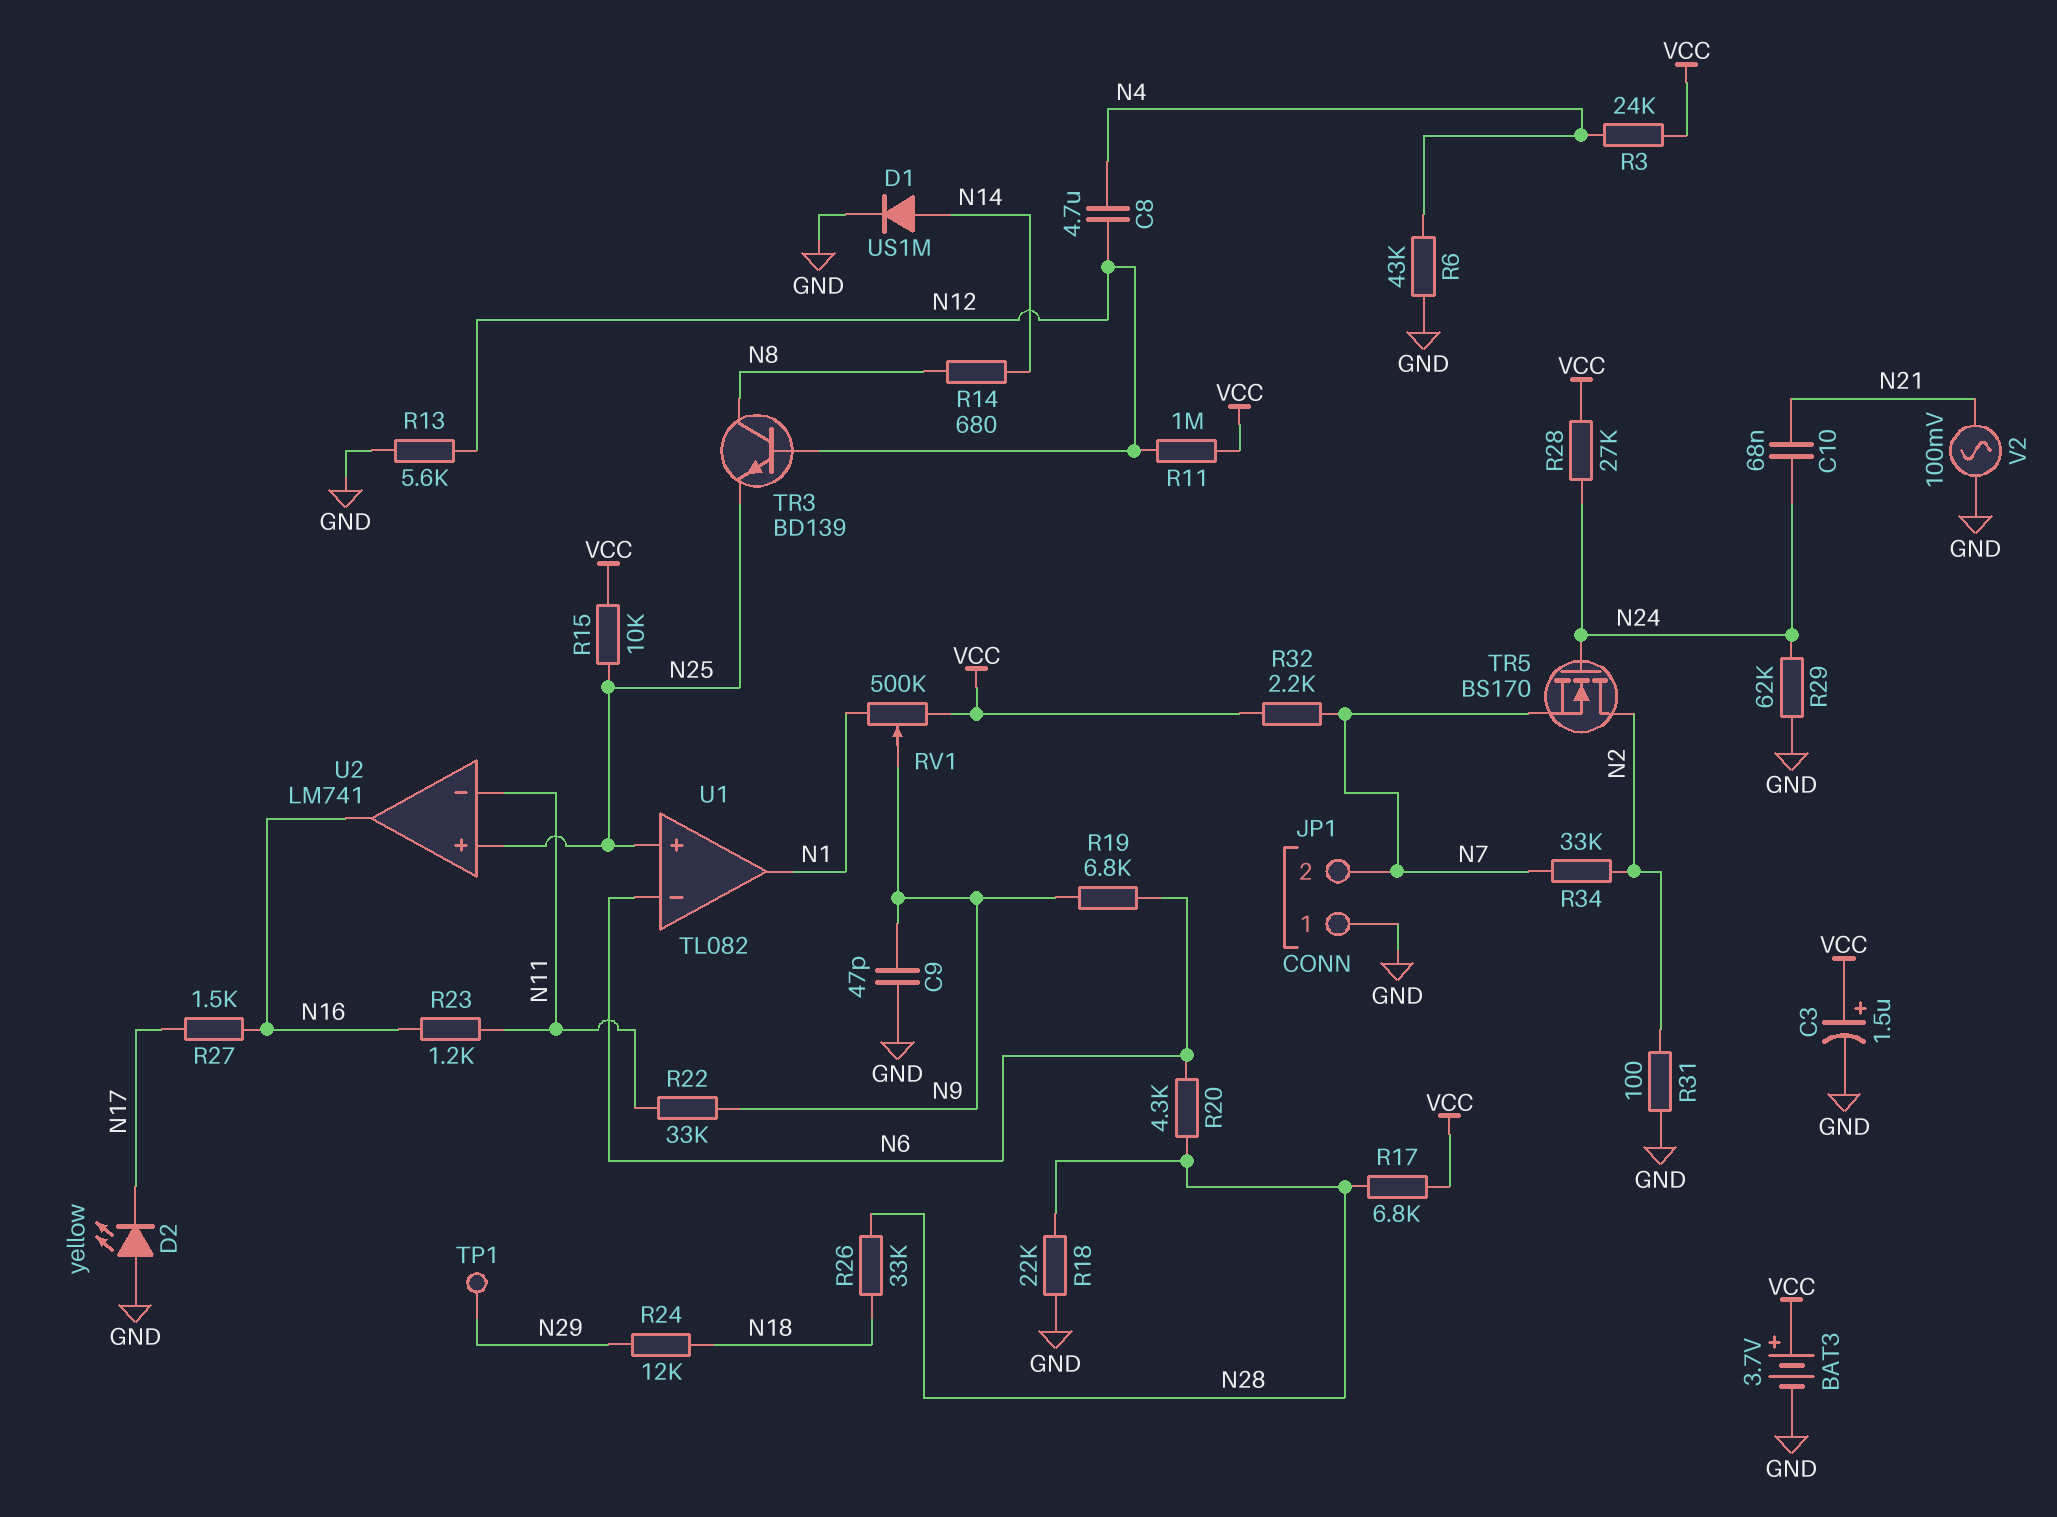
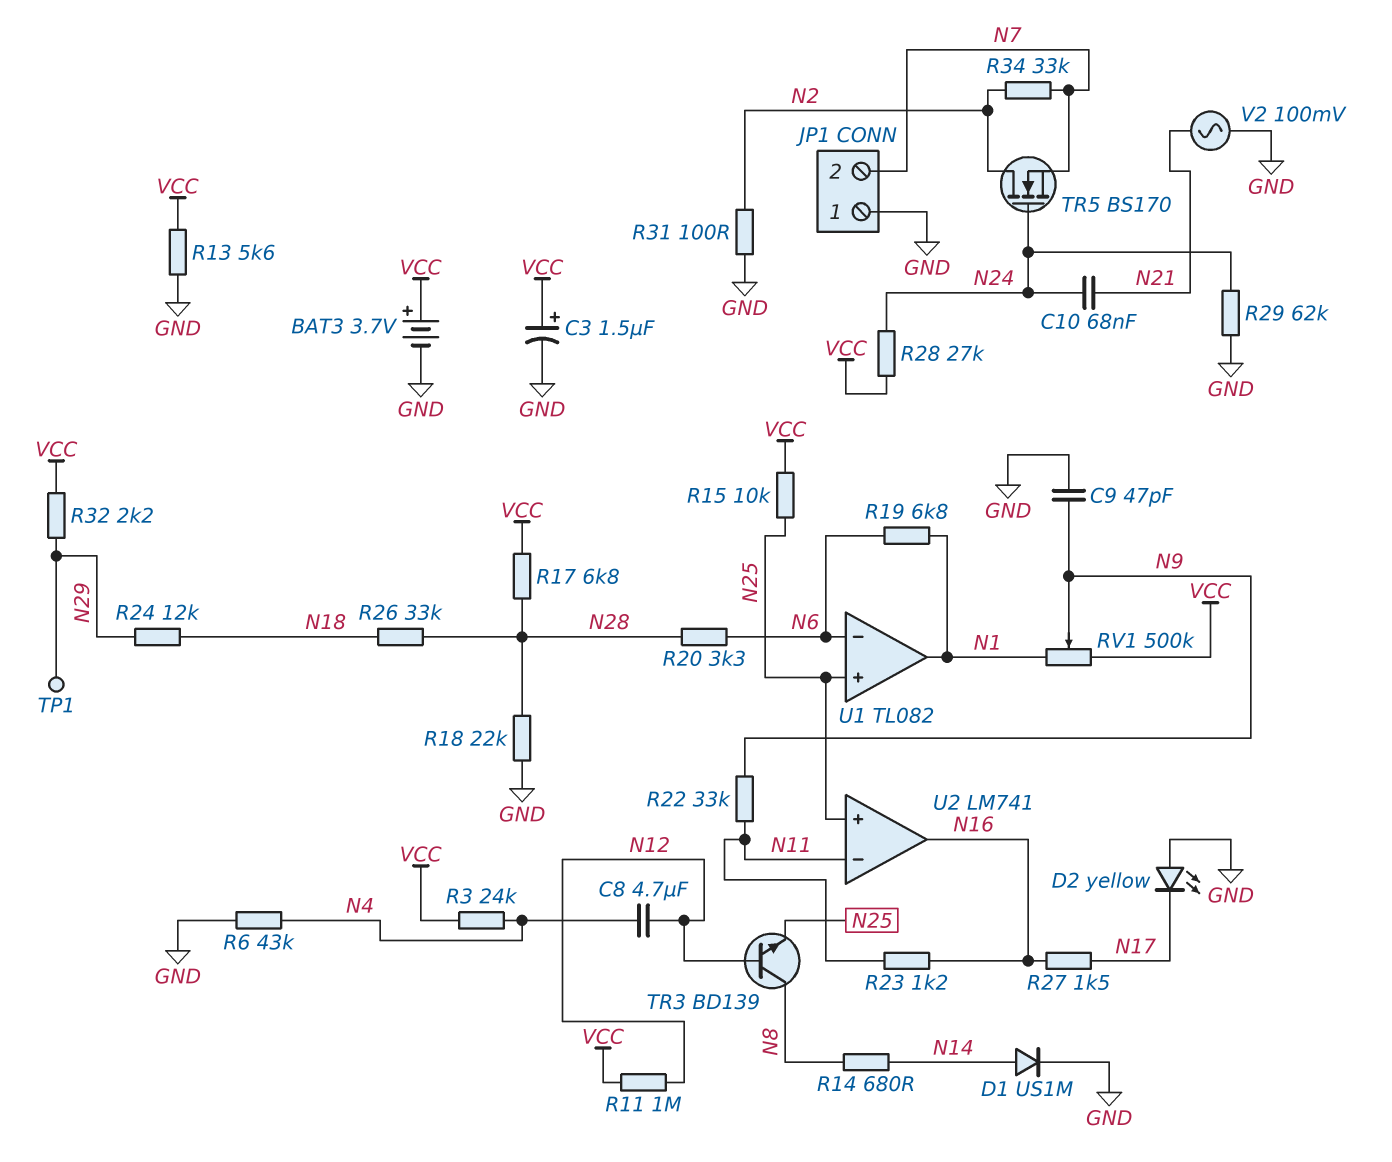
R13: 5.6k (GND, N12) -> 5.6k (GND, VCC)
R19: 6.8k (N6, N9) -> 6.8k (N1, N6)
R20: 4.3k (N6, N28) -> 3.3k (N6, N28)
R32: 2.2k (N7, VCC) -> 2.2k (N29, VCC)

